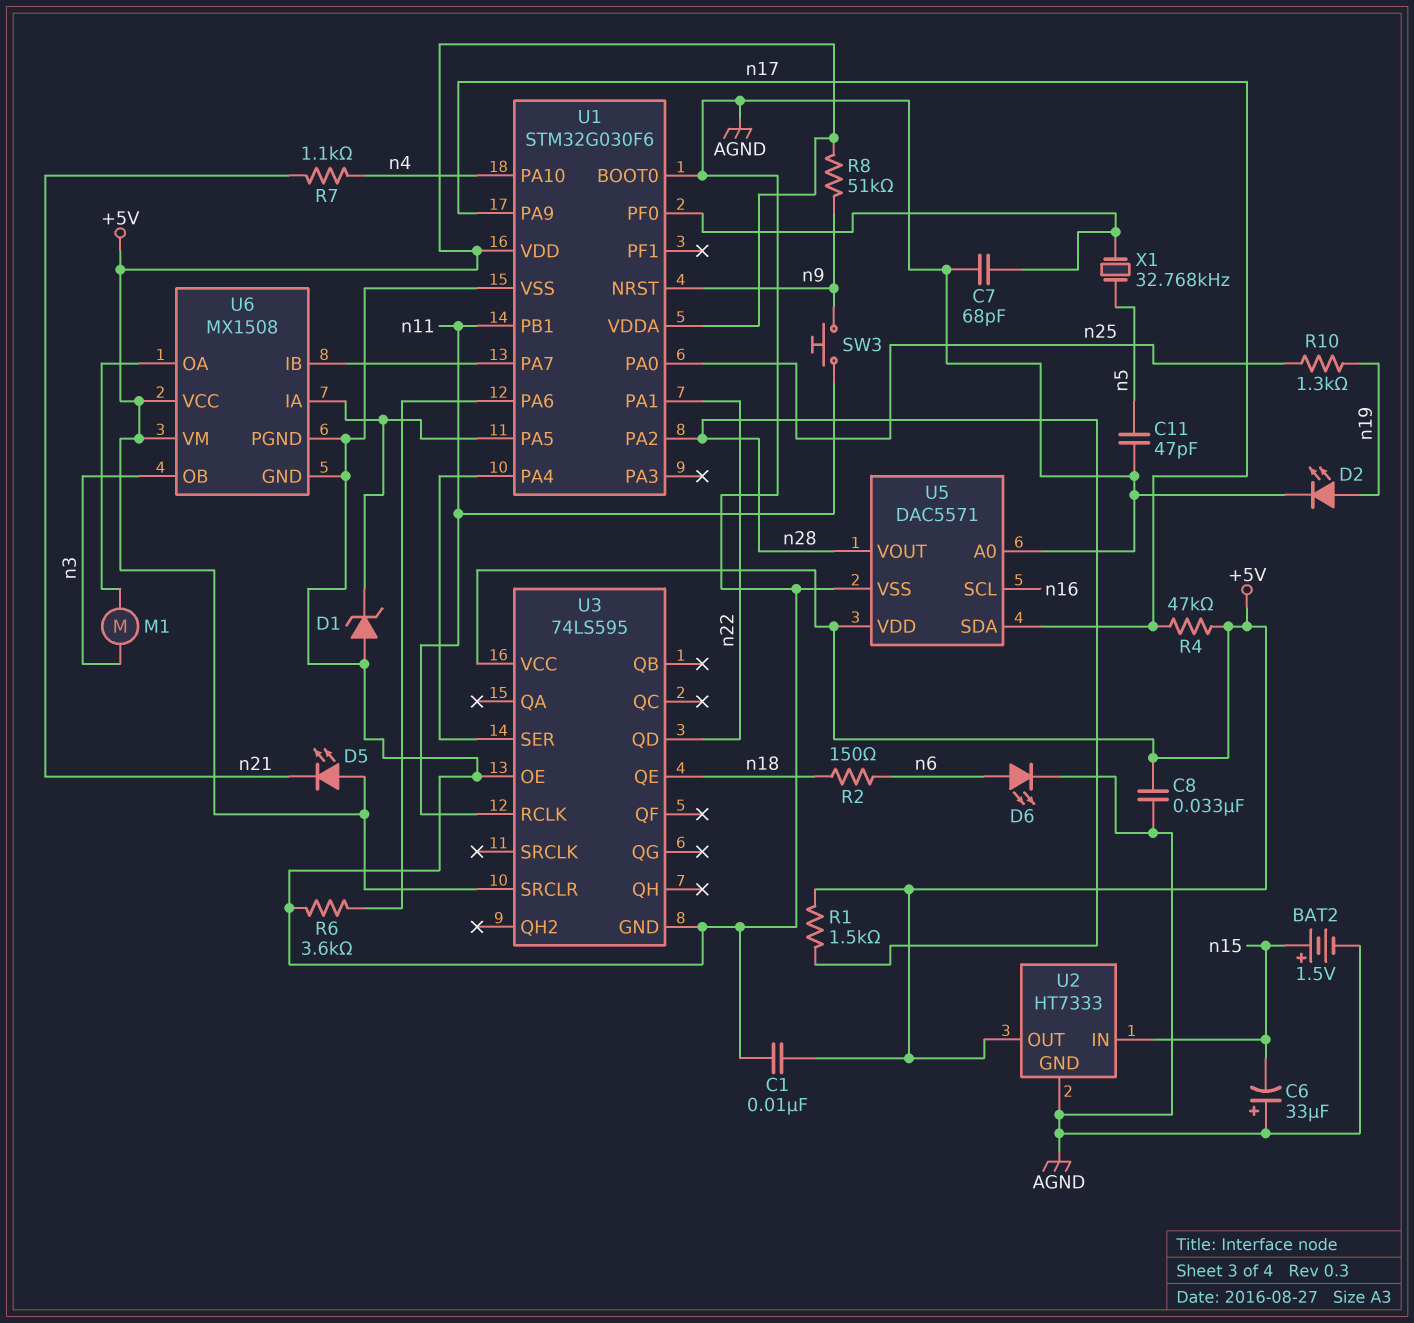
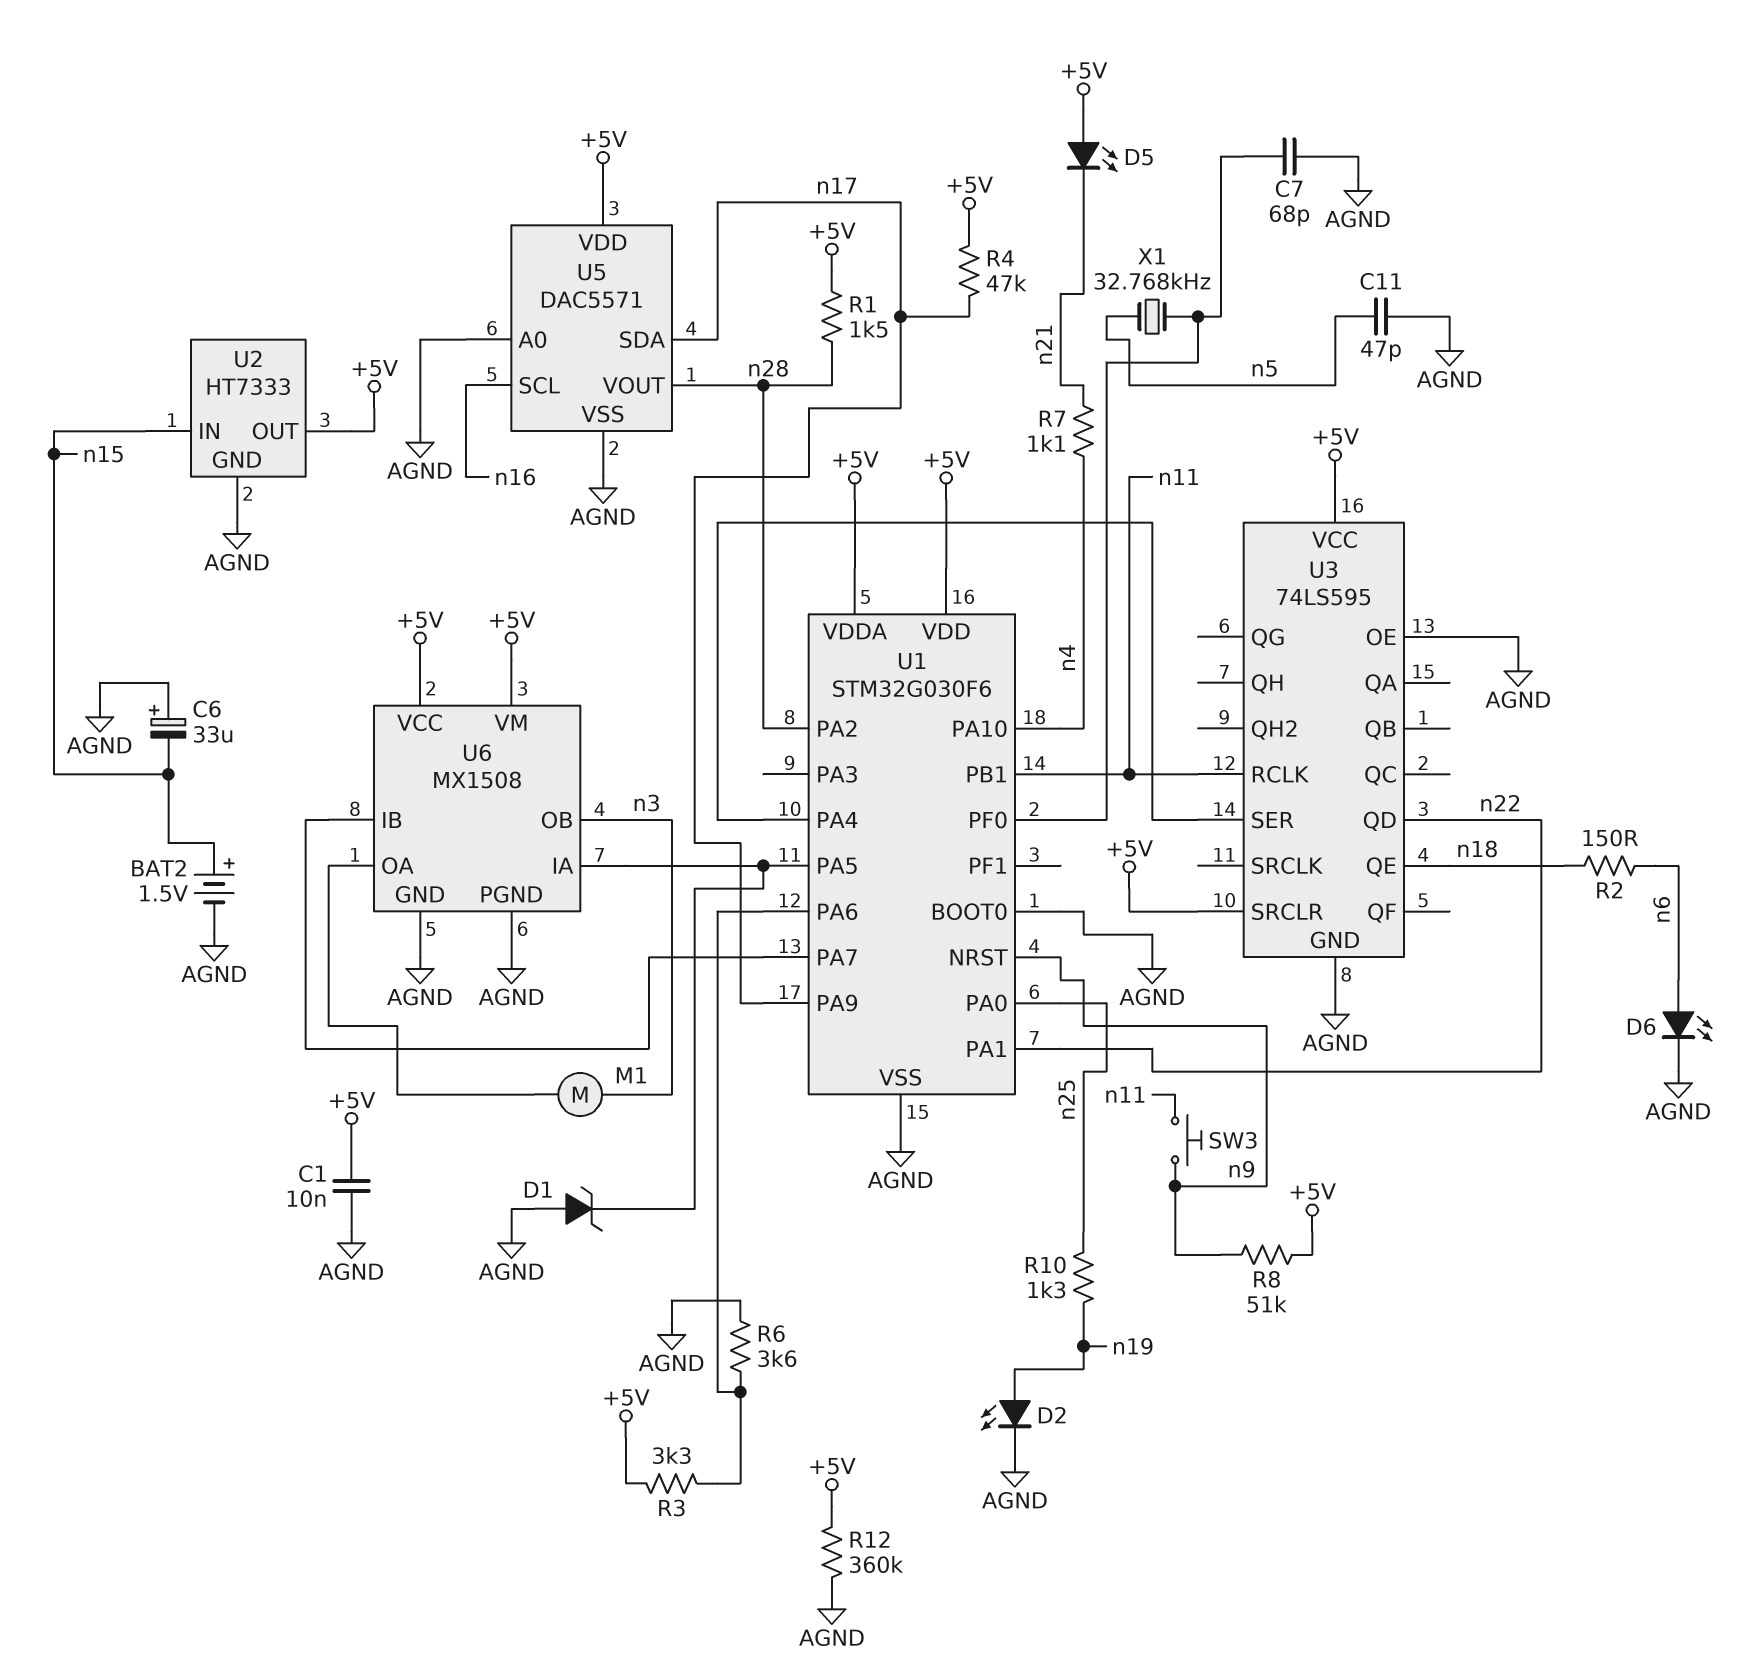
C8: 33nF (+5V, AGND) -> none
R3: none -> 3.3k (+5V, U1/PA6)
R12: none -> 360k (+5V, AGND)

